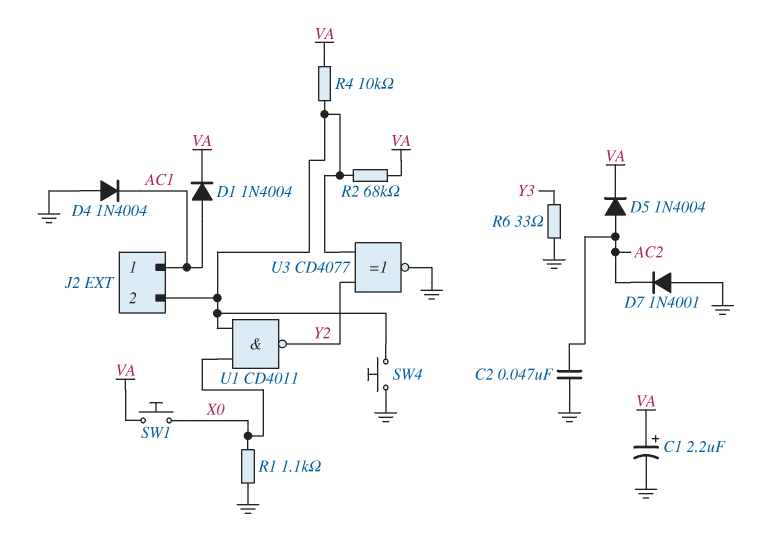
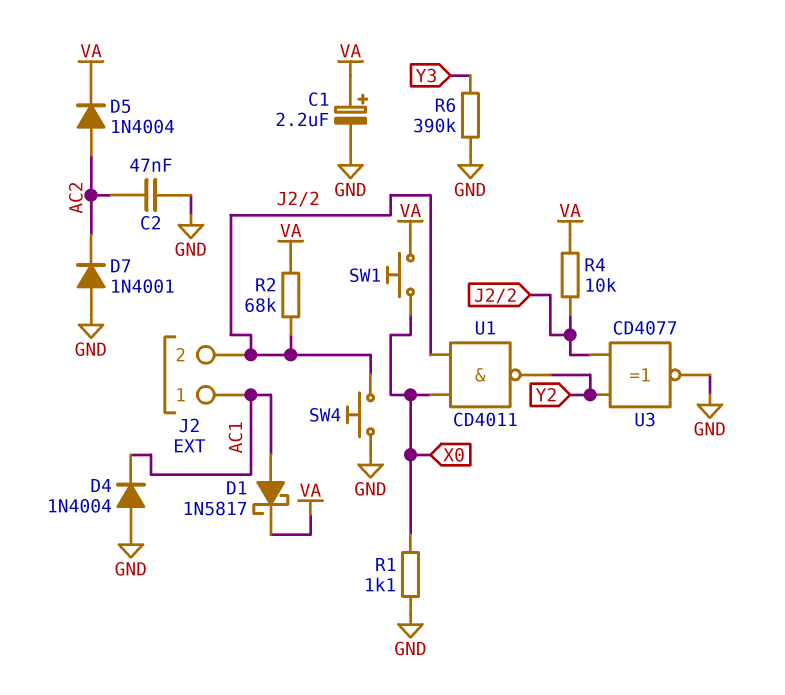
D1: diode 1N4004 (A AC1, K VA) -> schottky 1N5817 (A AC1, K VA)
R6: 33 (GND, Y3) -> 390k (GND, Y3)

